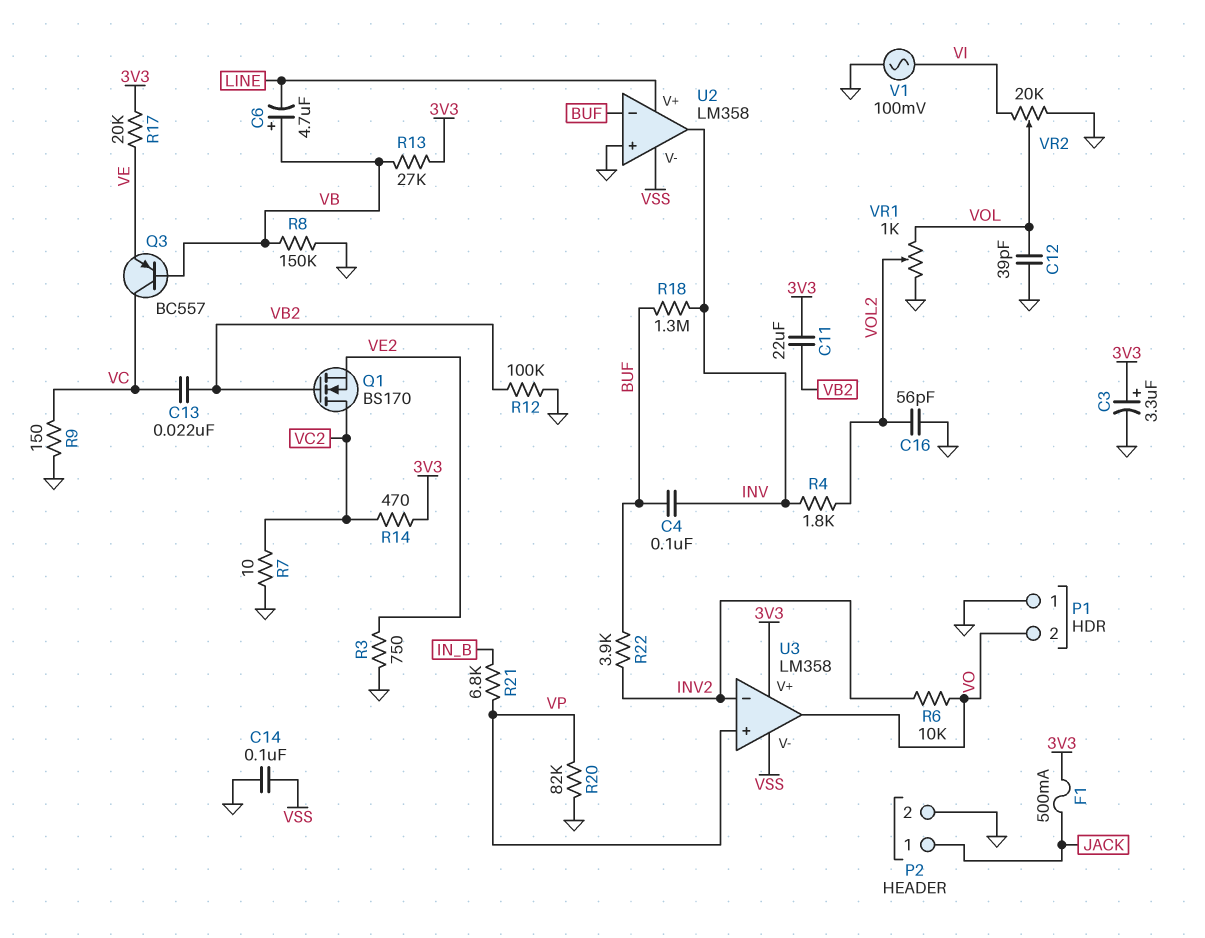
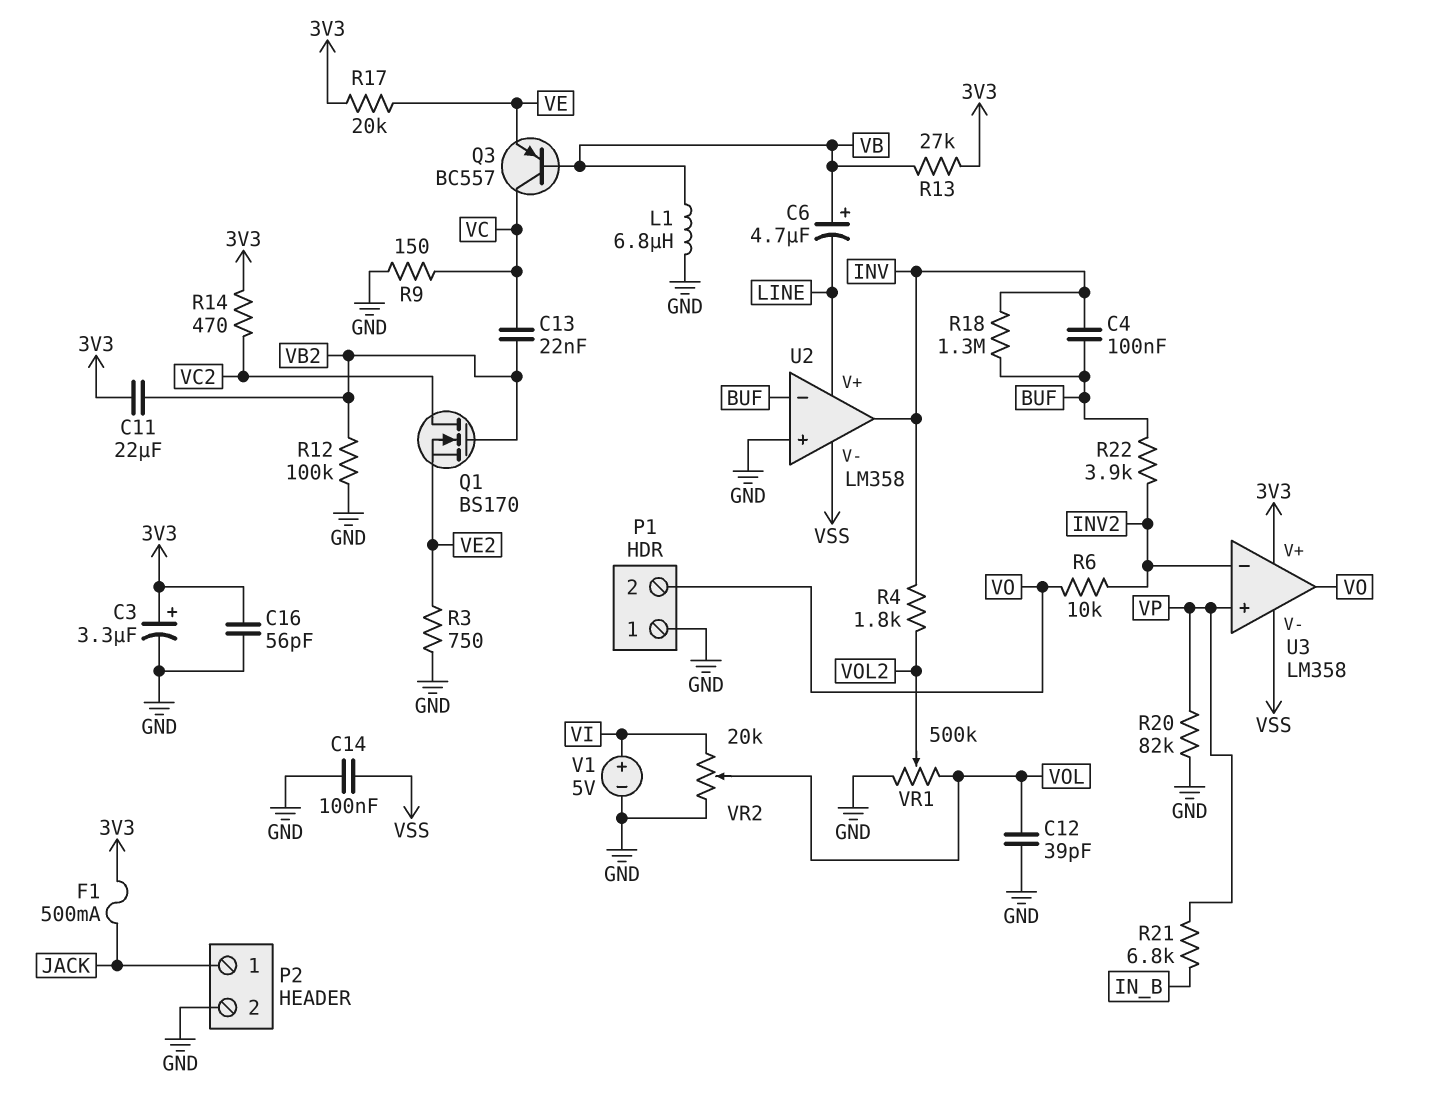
C16: 56pF (GND, VOL2) -> 56pF (3V3, GND)
L1: none -> 6.8uH (GND, VB)
R7: 10 (GND, VC2) -> none
R8: 150k (GND, VB) -> none
V1: AC 100mV (GND, VI) -> 5V (plus VI, minus GND)
VR1: 1k (GND, VOL, wiper VOL2) -> 500k (GND, VOL, wiper VOL2)

